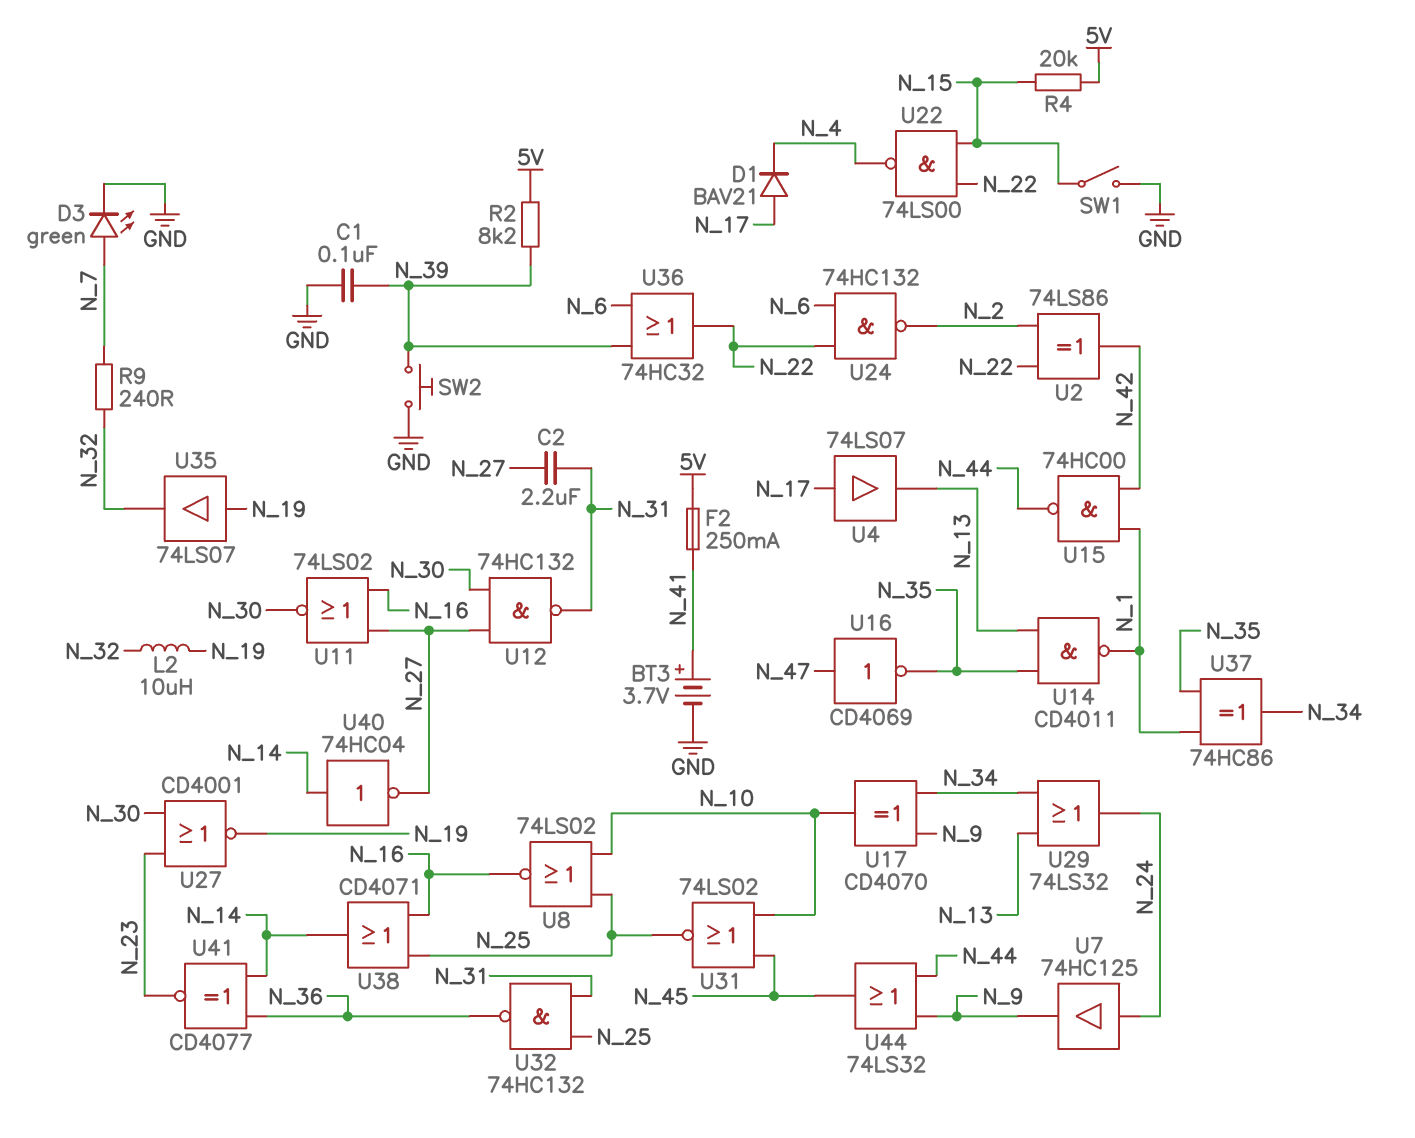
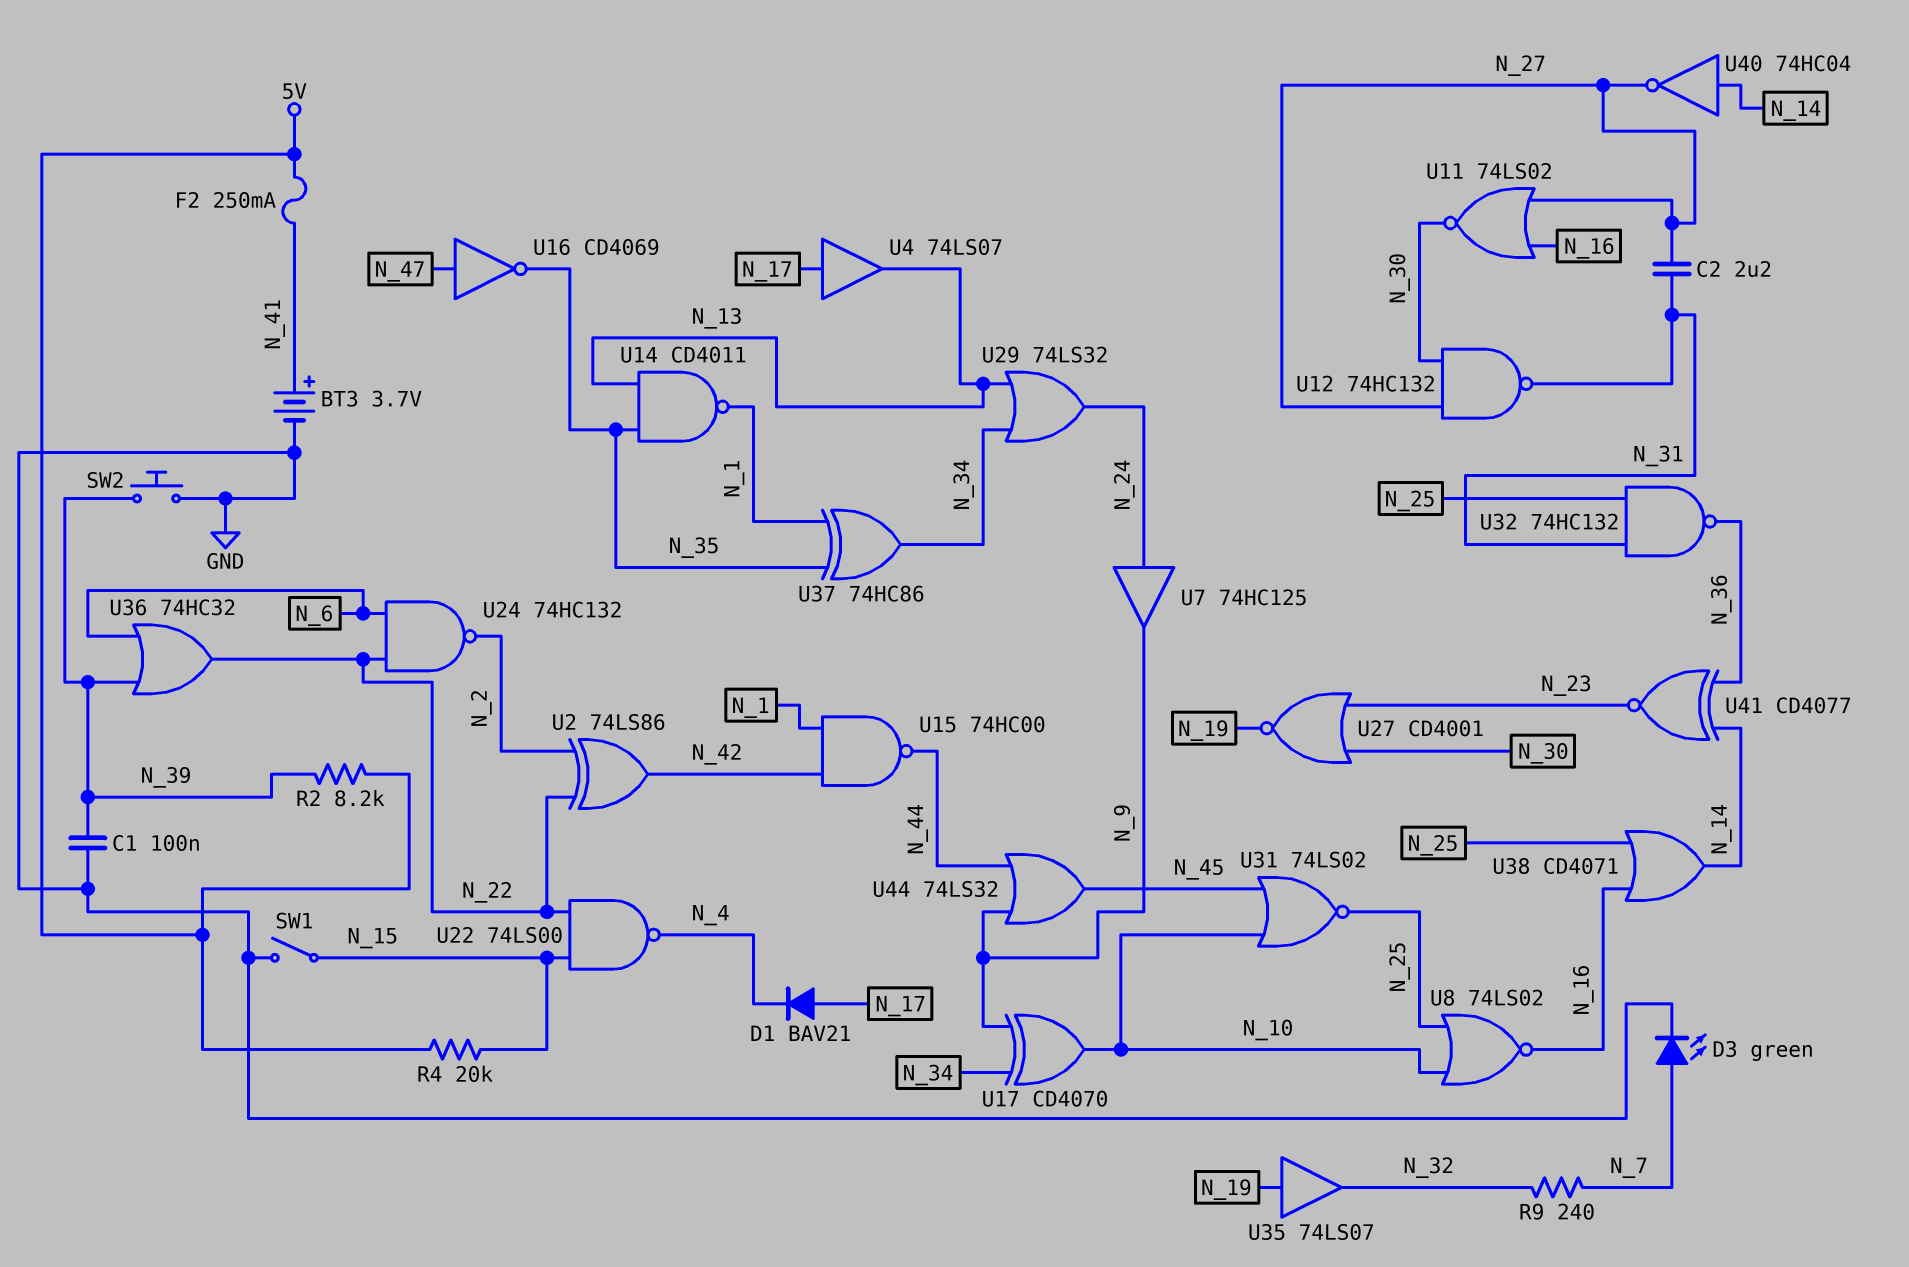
L2: 10uH (N_19, N_32) -> none

